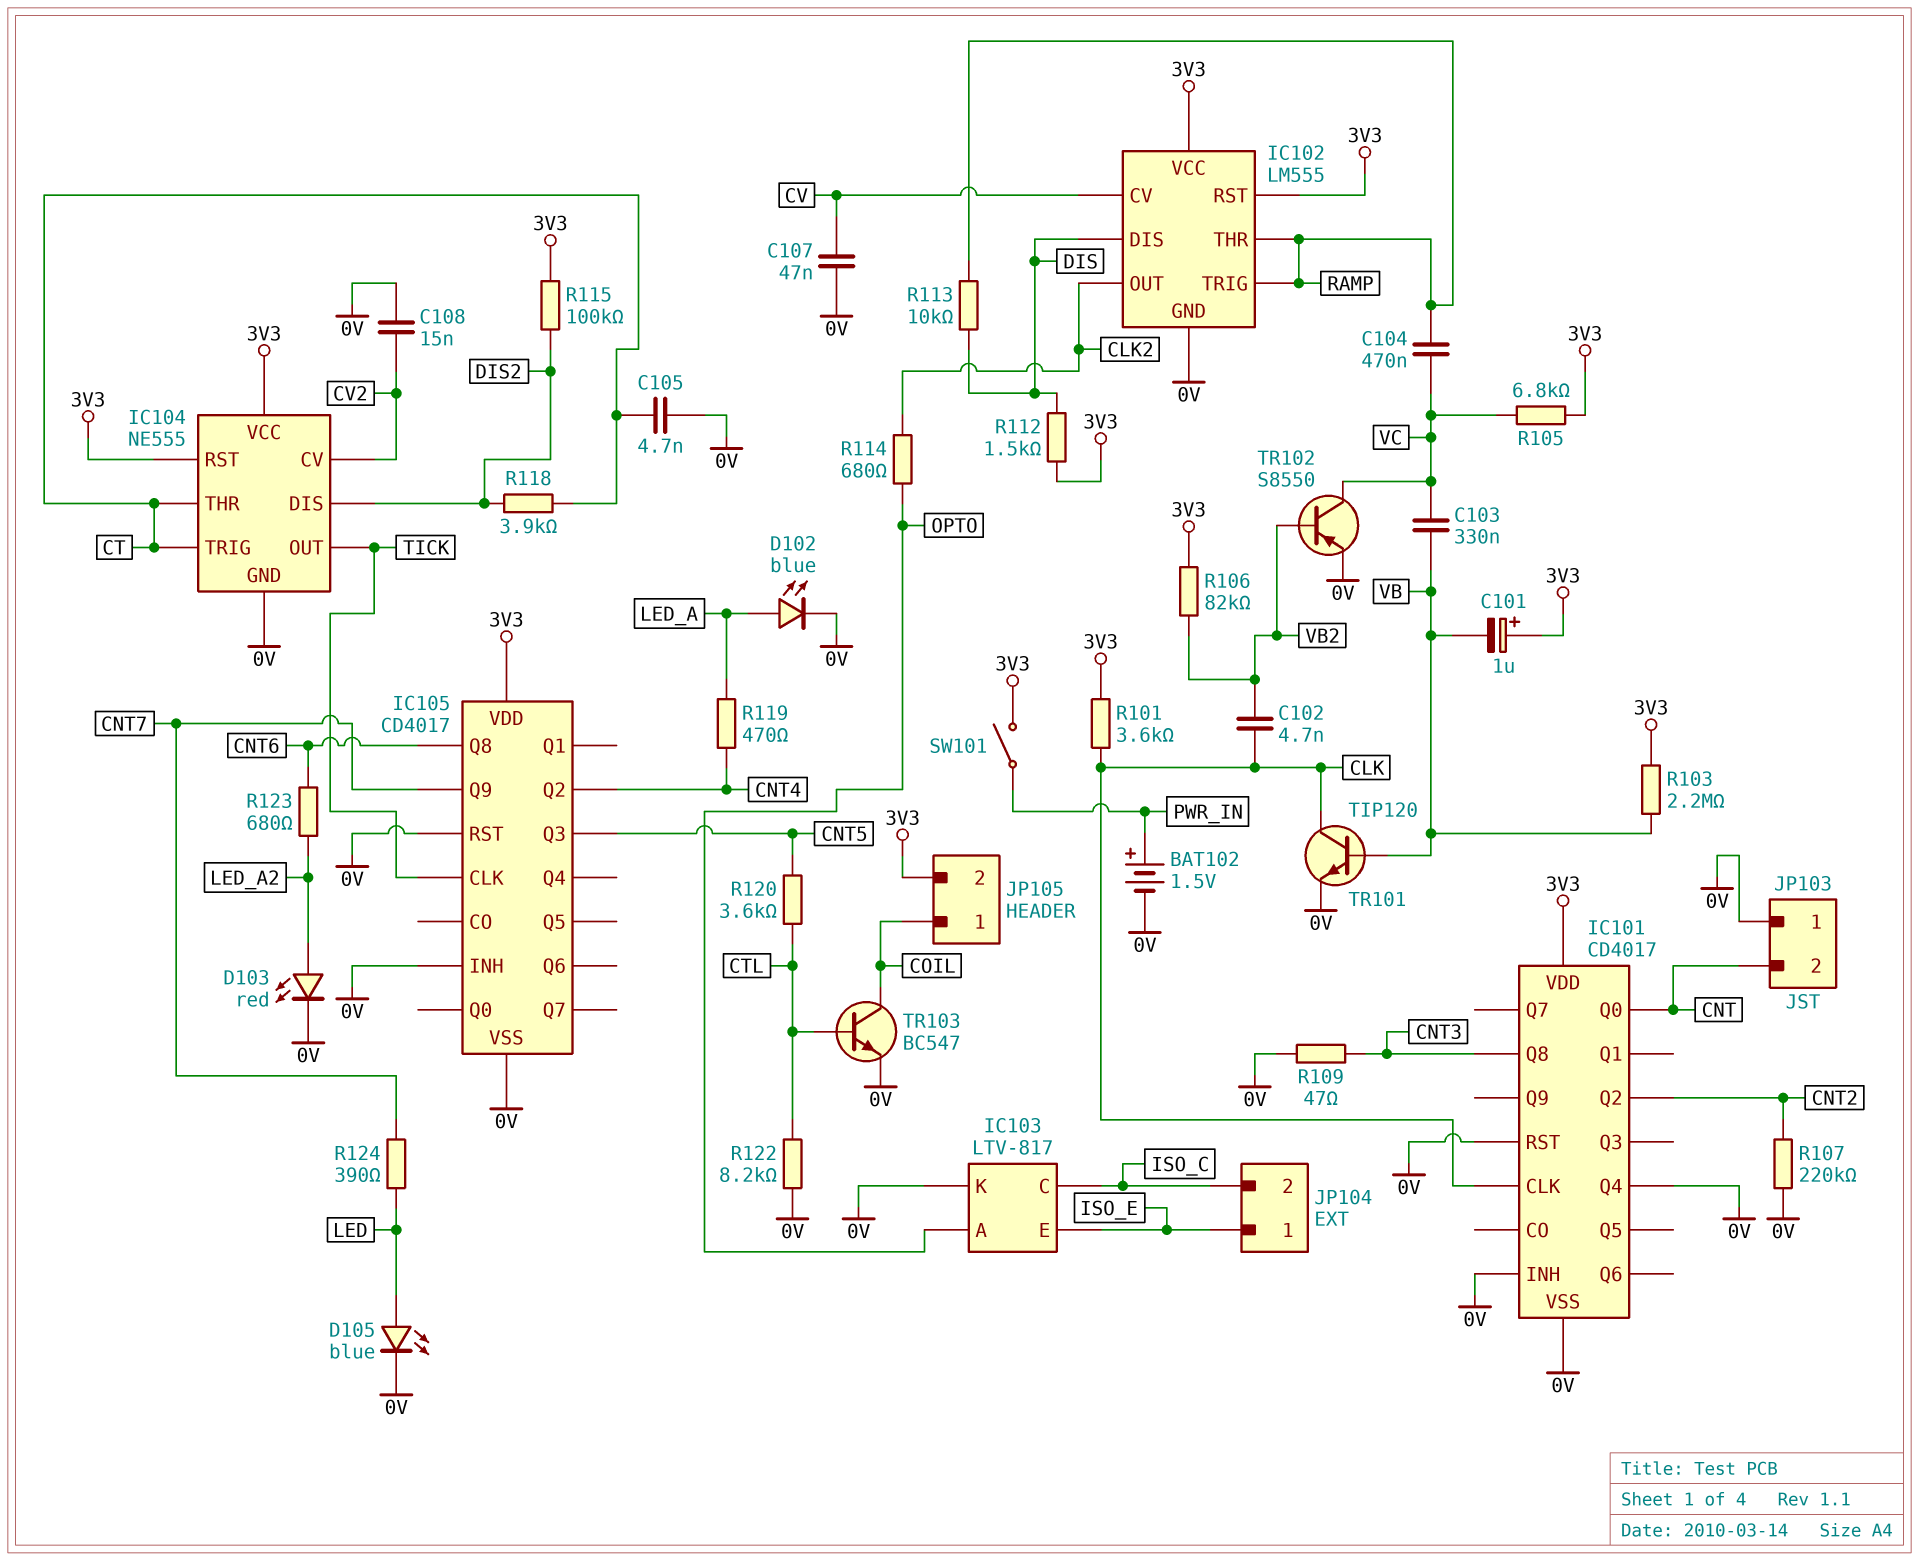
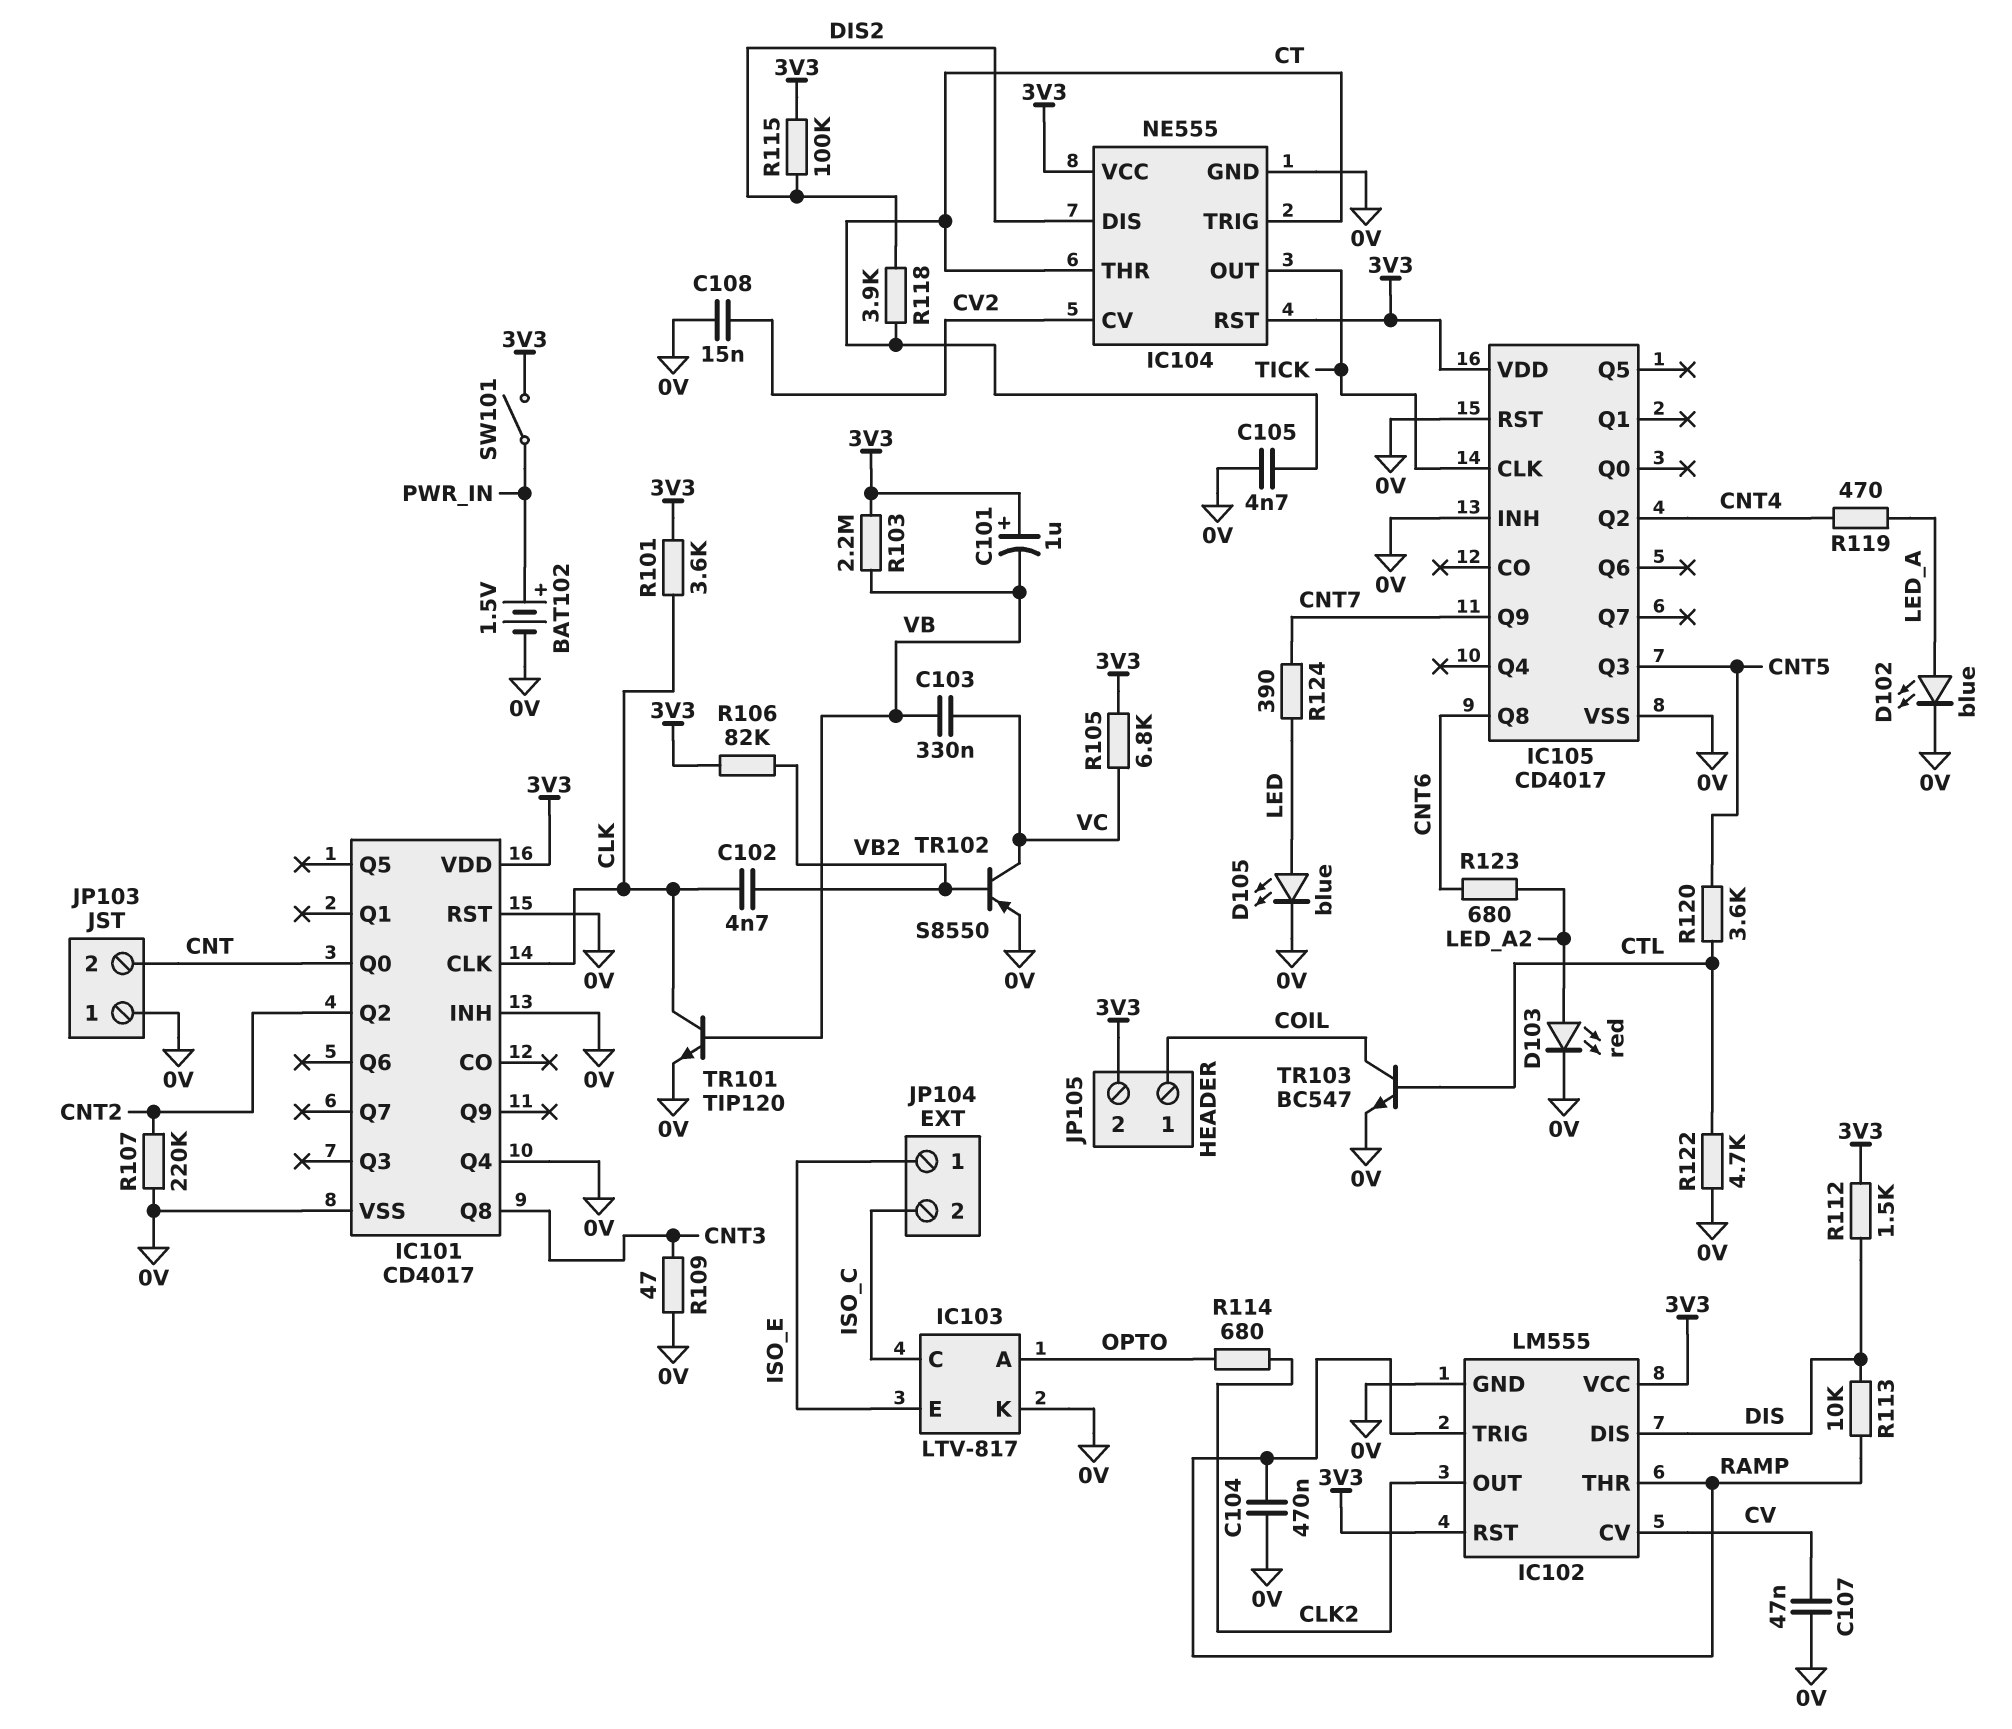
C104: 470nF (RAMP, VC) -> 470nF (0V, RAMP)
R122: 8.2k (0V, CTL) -> 4.7k (0V, CTL)

